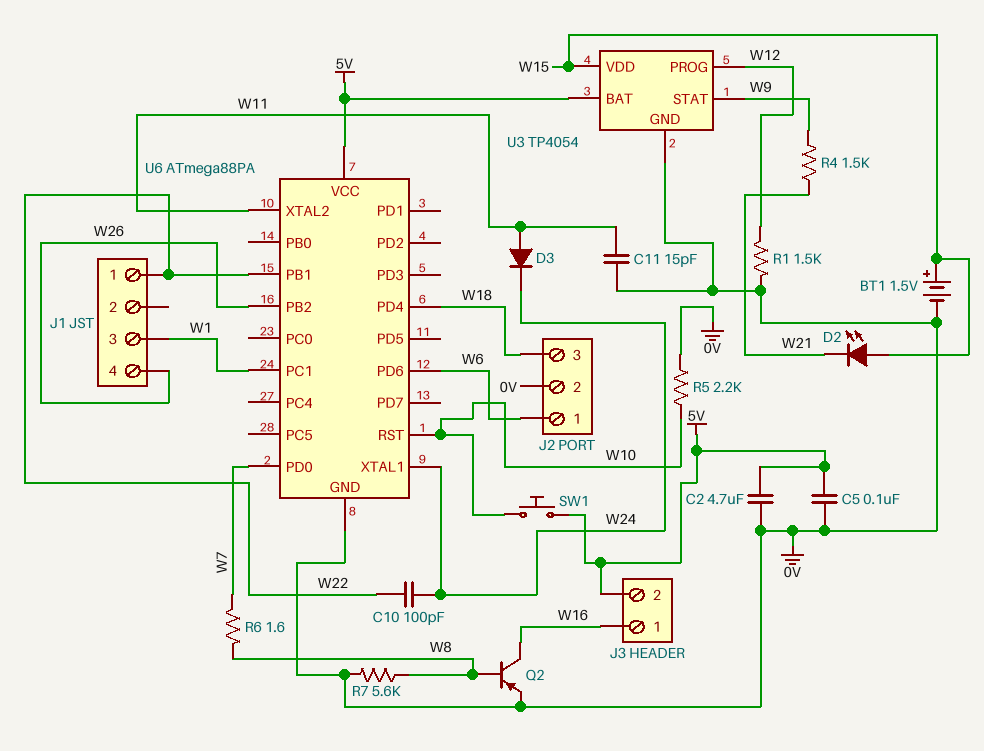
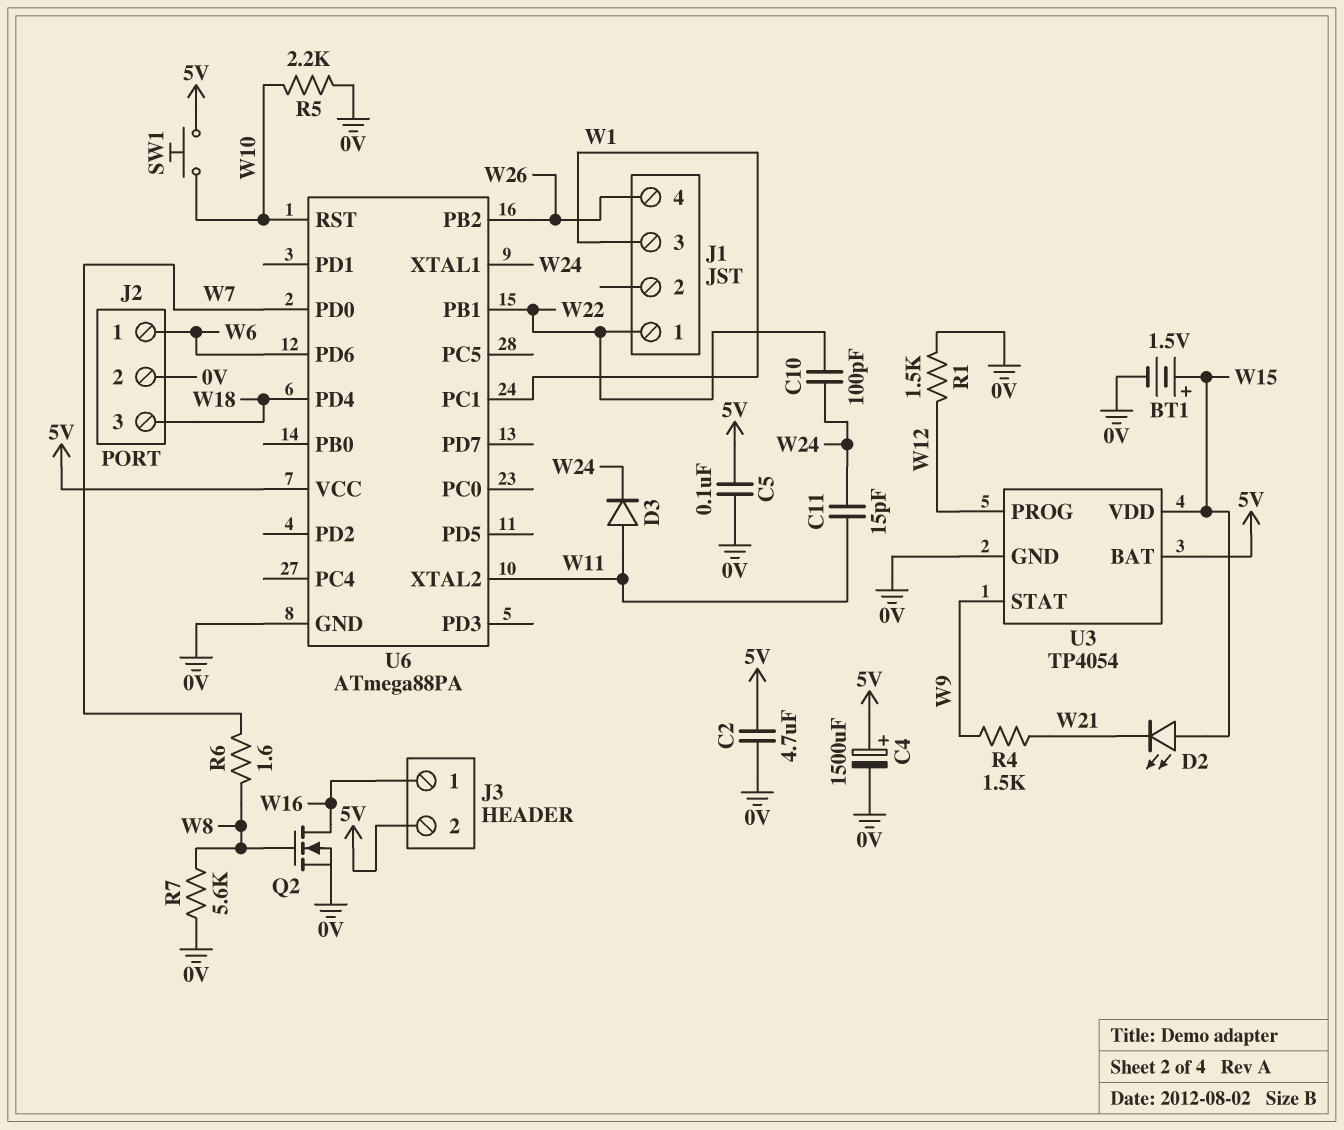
C4: none -> 1500uF (plus 5V, minus 0V)
C11: 15pF (0V, W11) -> 15pF (W11, W24)
Q2: PNP (B W8, C W16, E 0V) -> NMOS (G W8, D W16, S 0V)

